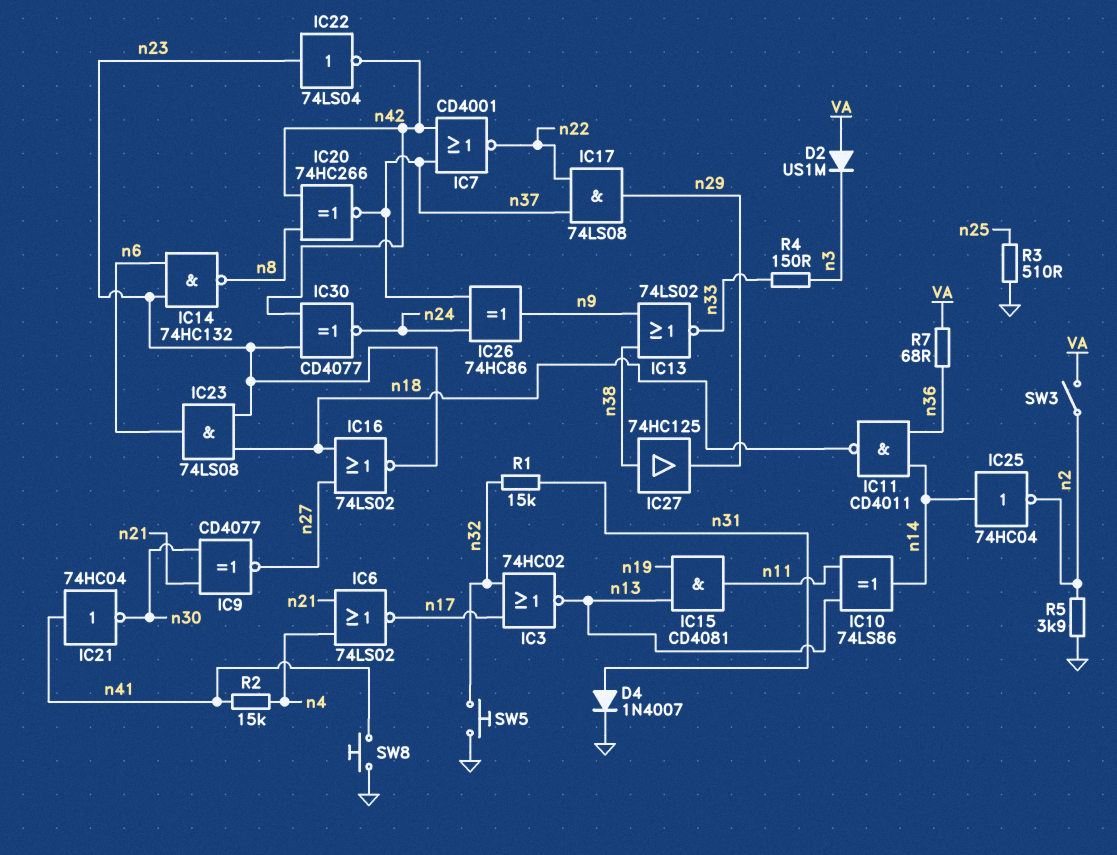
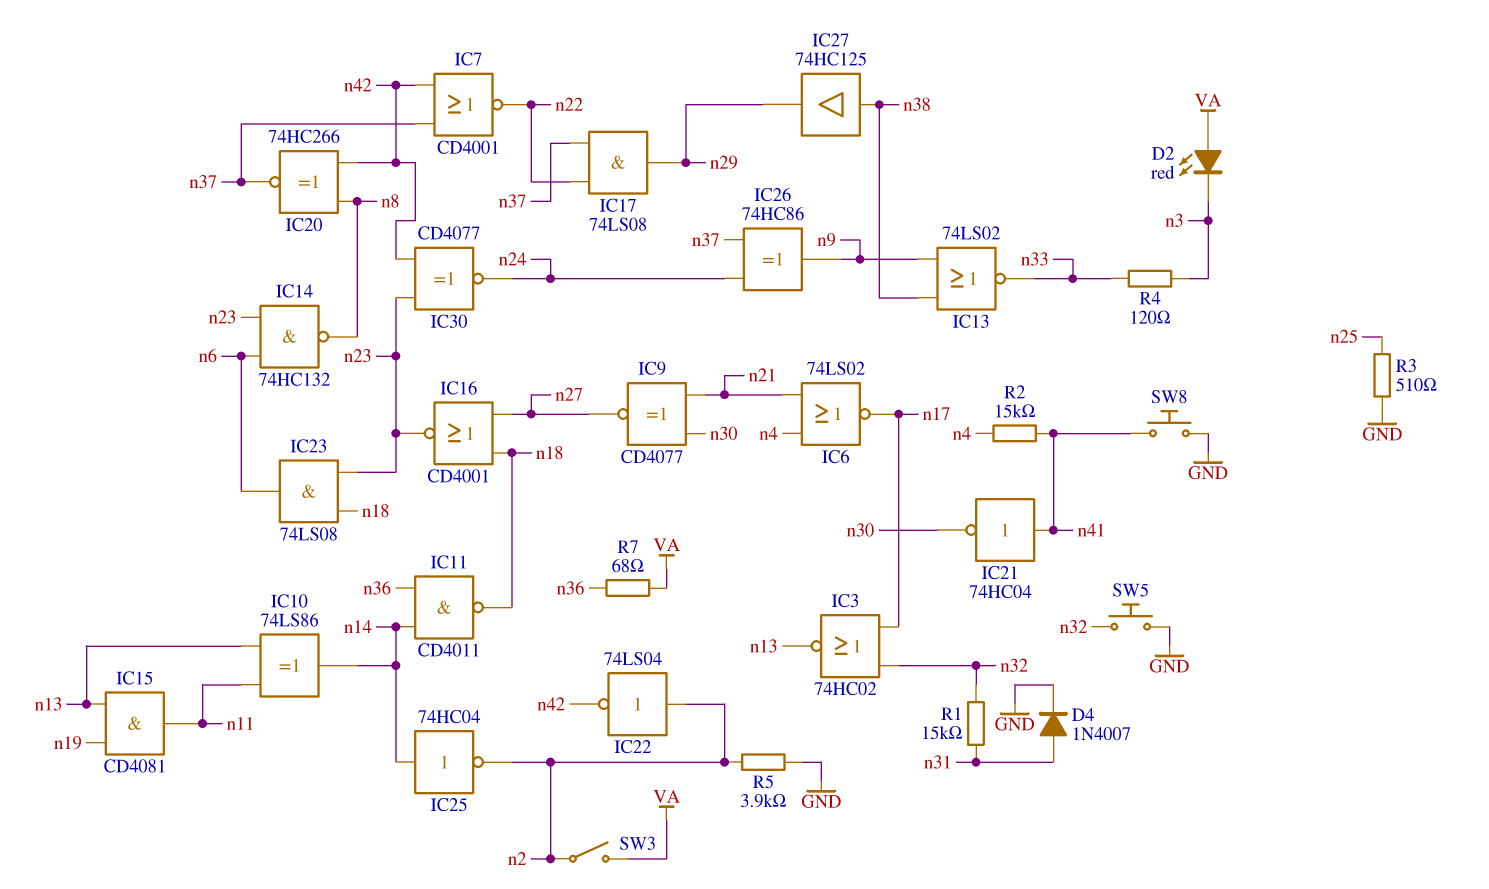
D2: diode US1M (A VA, K n3) -> LED red (A VA, K n3)
IC16: NOR 74LS02 (in n18, in n27, out n23) -> NOR CD4001 (in n18, in n27, out n23)
IC22: NOT 74LS04 (in n23, out n42) -> NOT 74LS04 (in n2, out n42)
R4: 150 (n3, n33) -> 120 (n3, n33)

